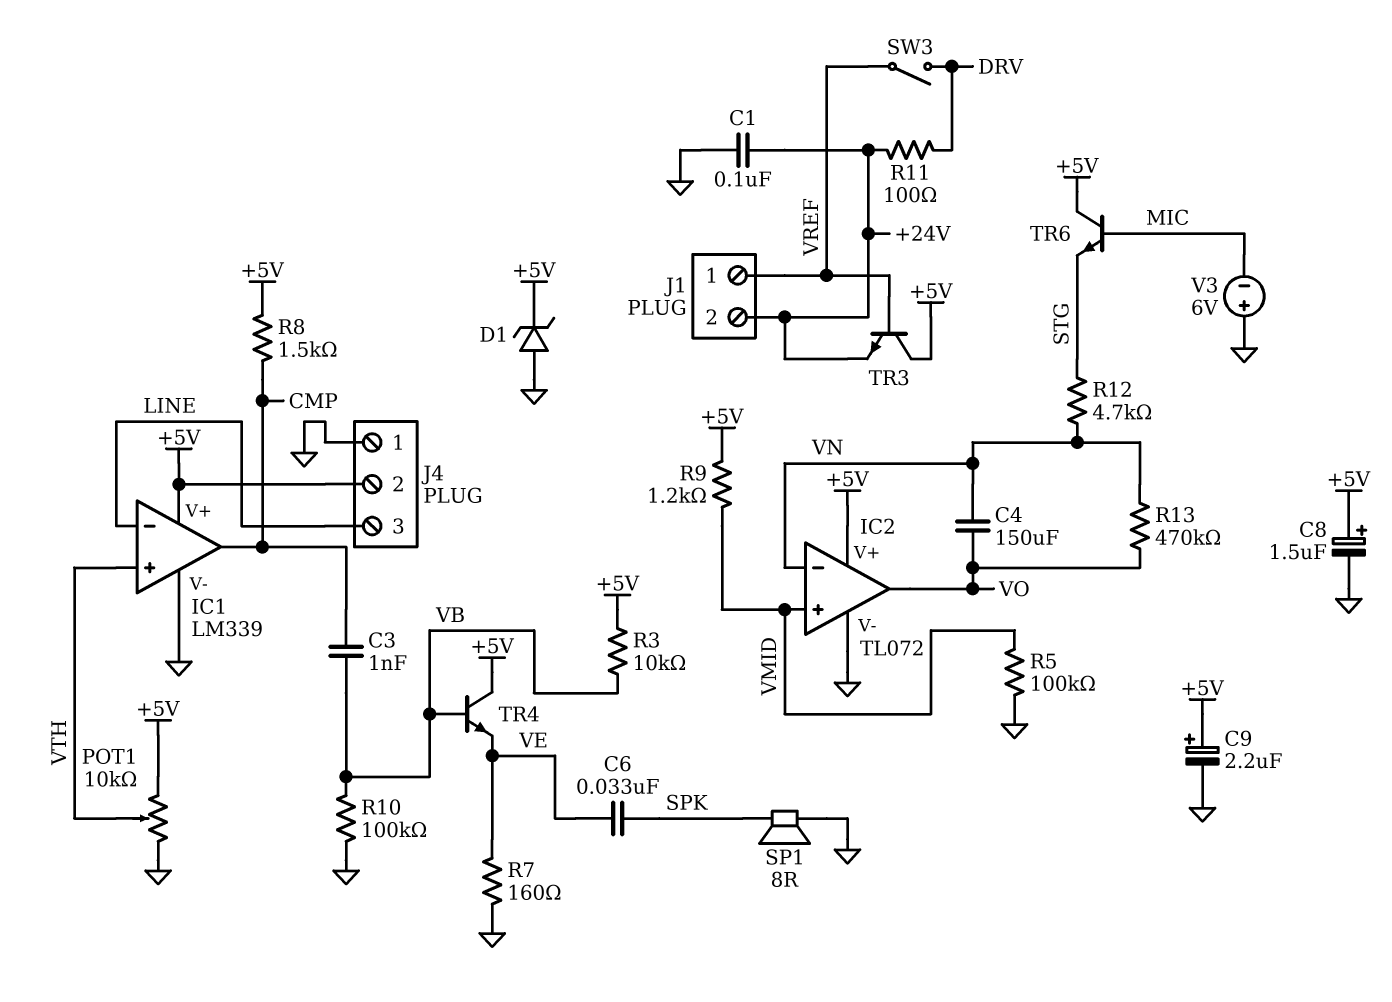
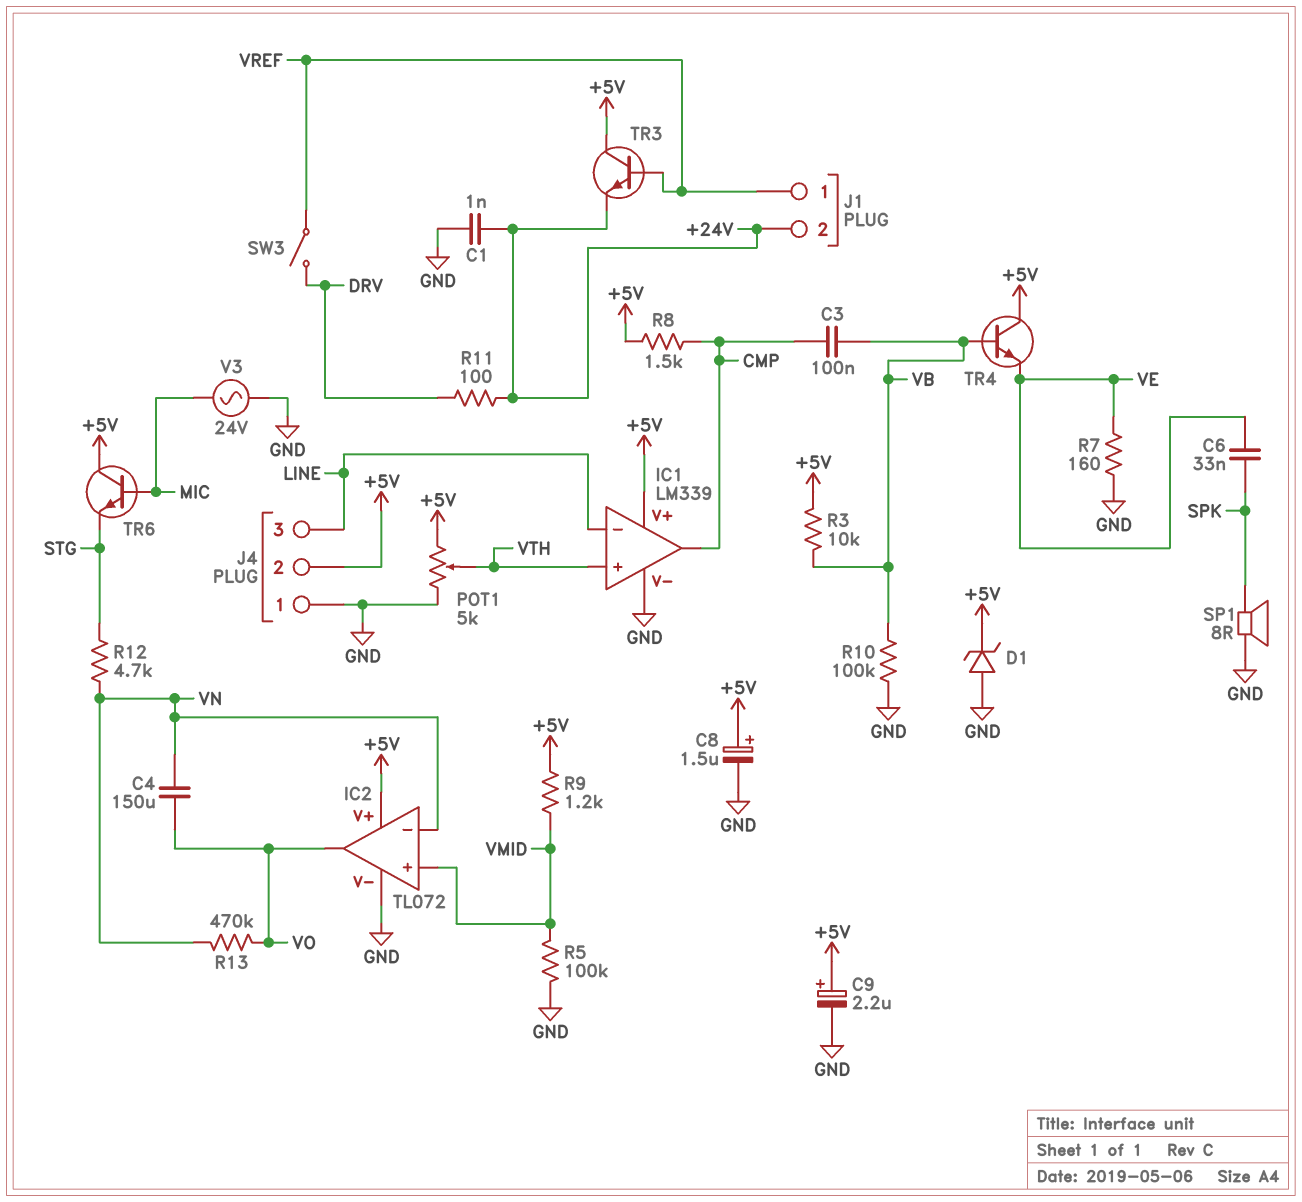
C1: 100nF (+24V, GND) -> 1nF (+24V, GND)
C3: 1nF (CMP, VB) -> 100nF (CMP, VB)
POT1: 10k (+5V, GND, wiper VTH) -> 5k (+5V, GND, wiper VTH)
V3: 6V (plus GND, minus MIC) -> AC 24V (GND, MIC)

